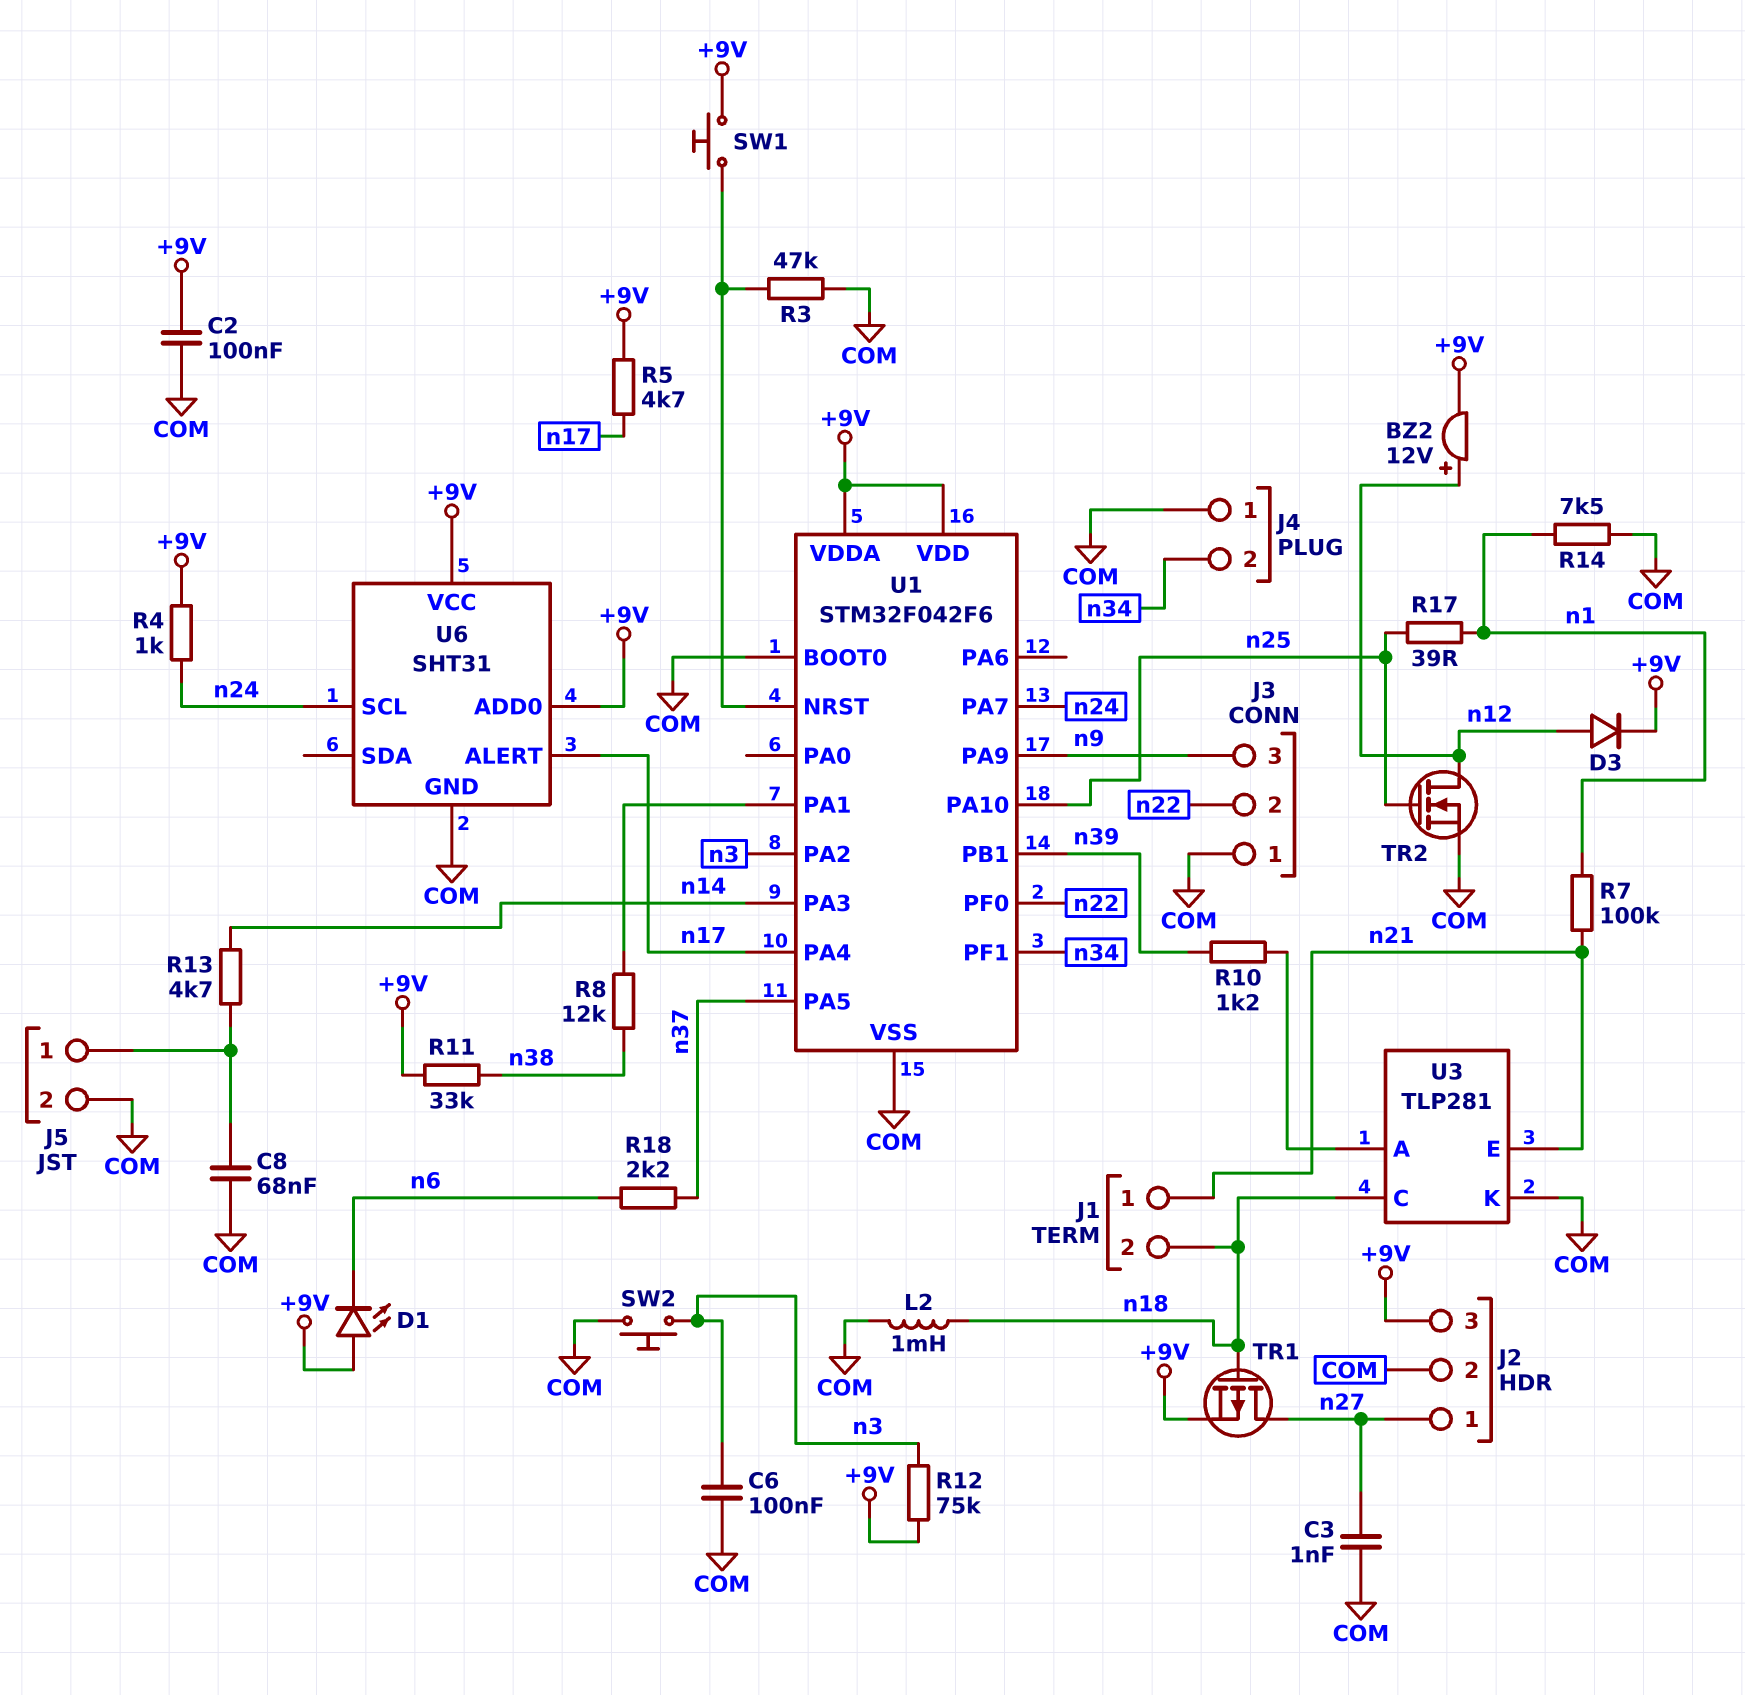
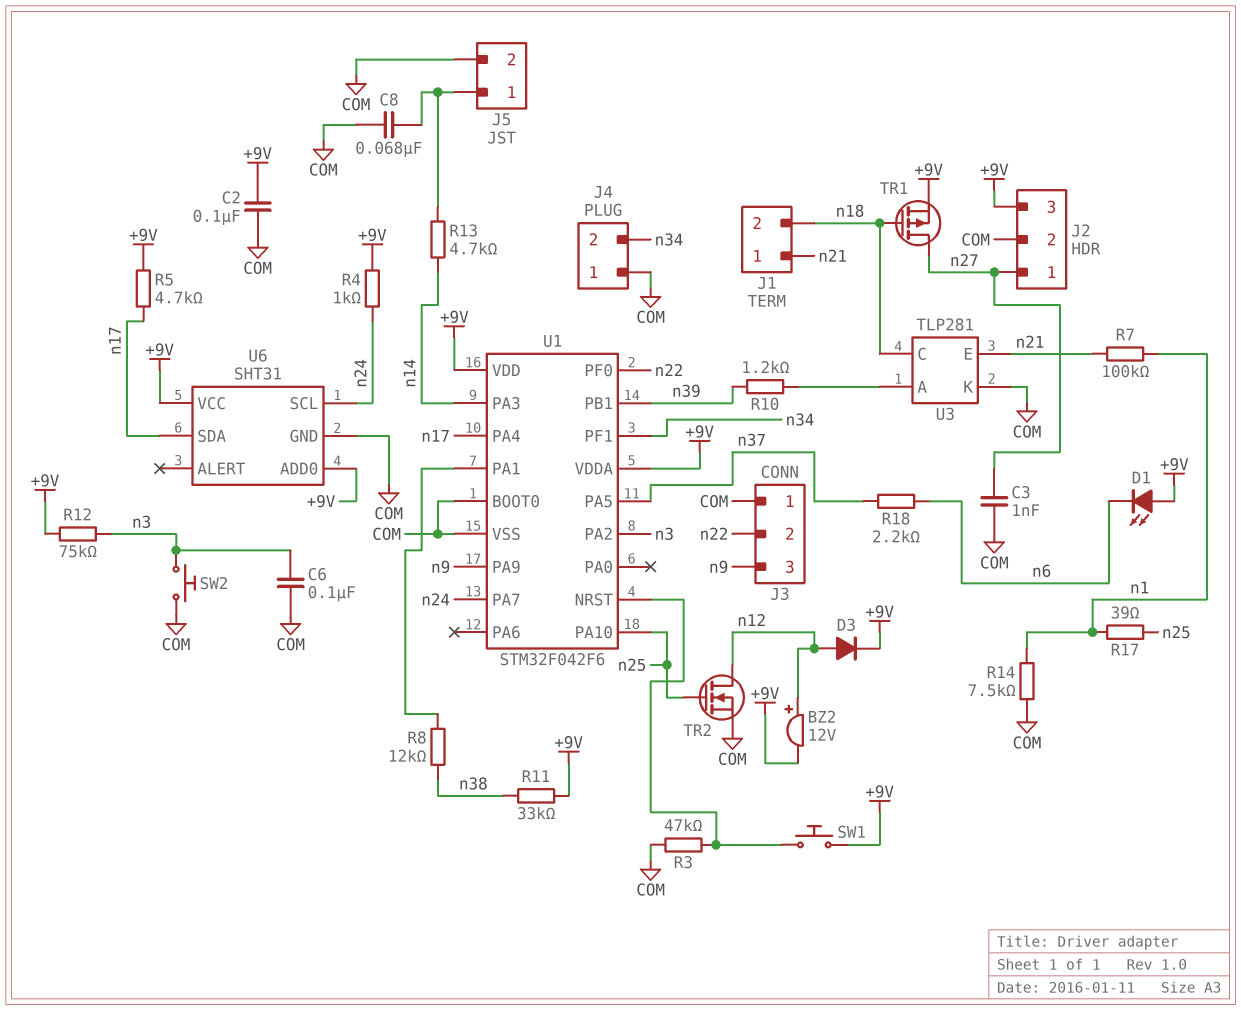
L2: 1mH (COM, n18) -> none
U6 pin ALERT: n17 -> none
U6 pin SDA: none -> n17

